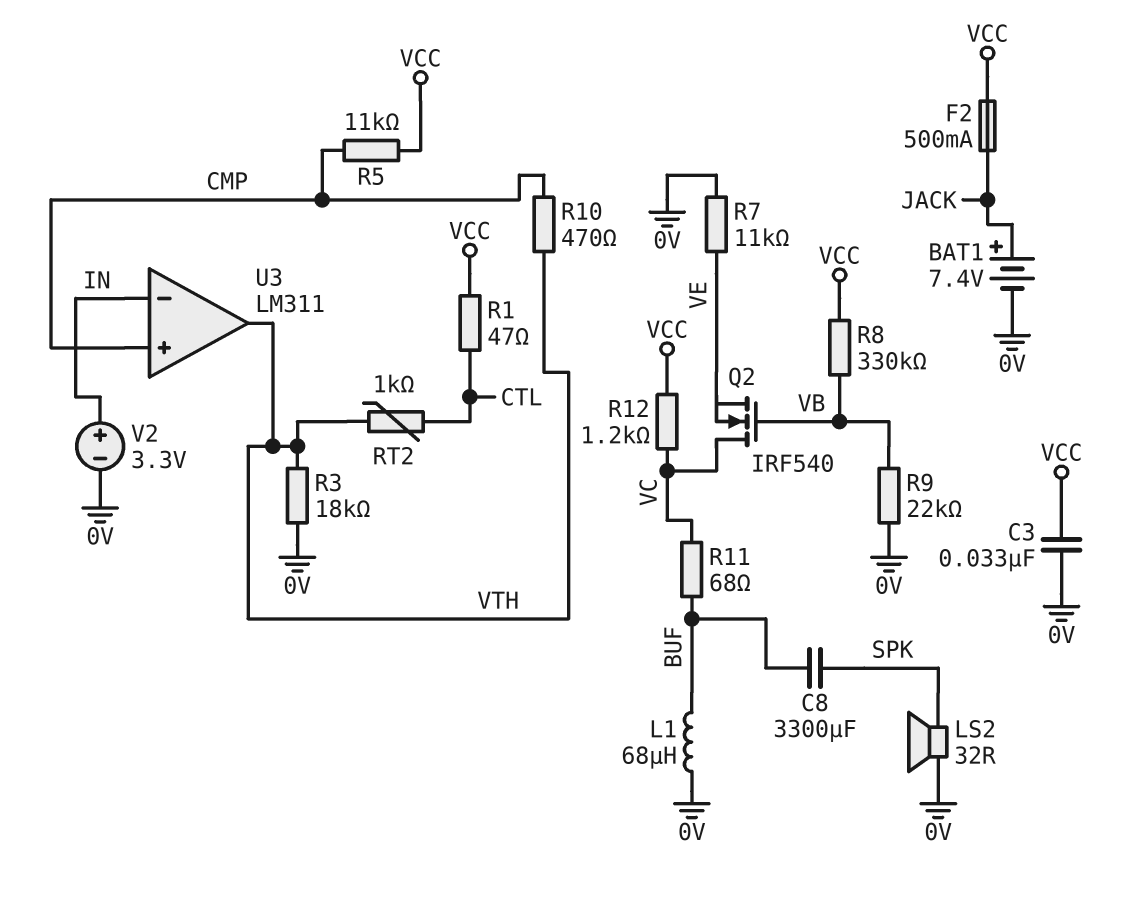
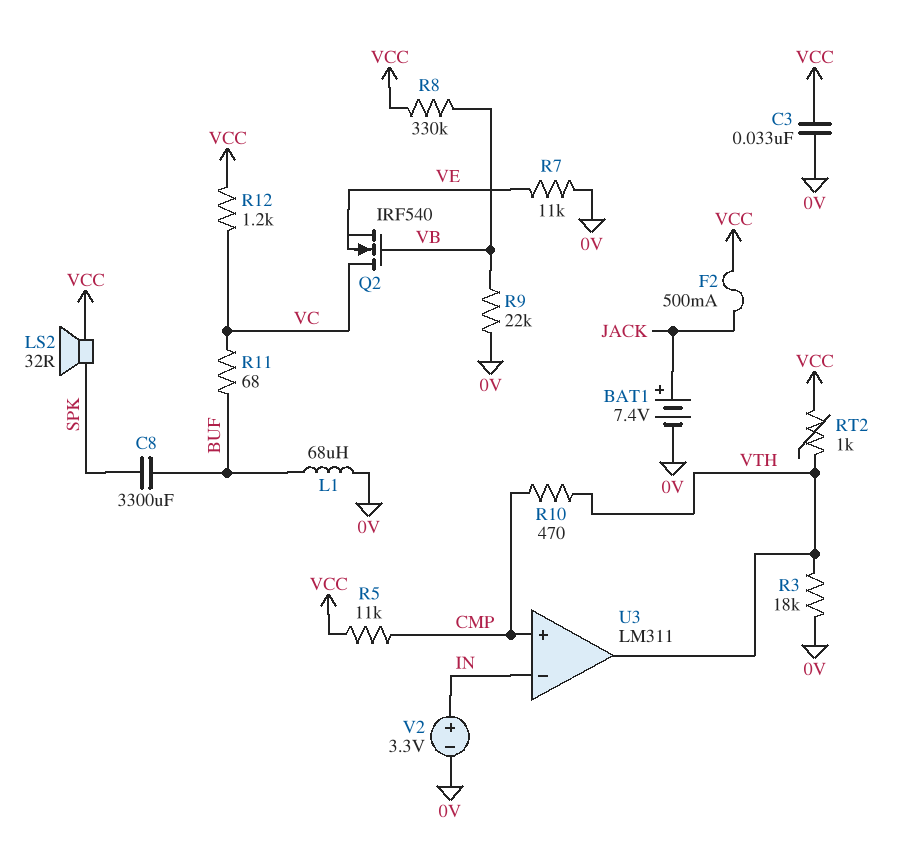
LS2: speaker 32R (0V, SPK) -> speaker 32R (SPK, VCC)
R1: 47 (CTL, VCC) -> none
RT2: 1k (CTL, VTH) -> 1k (VCC, VTH)

